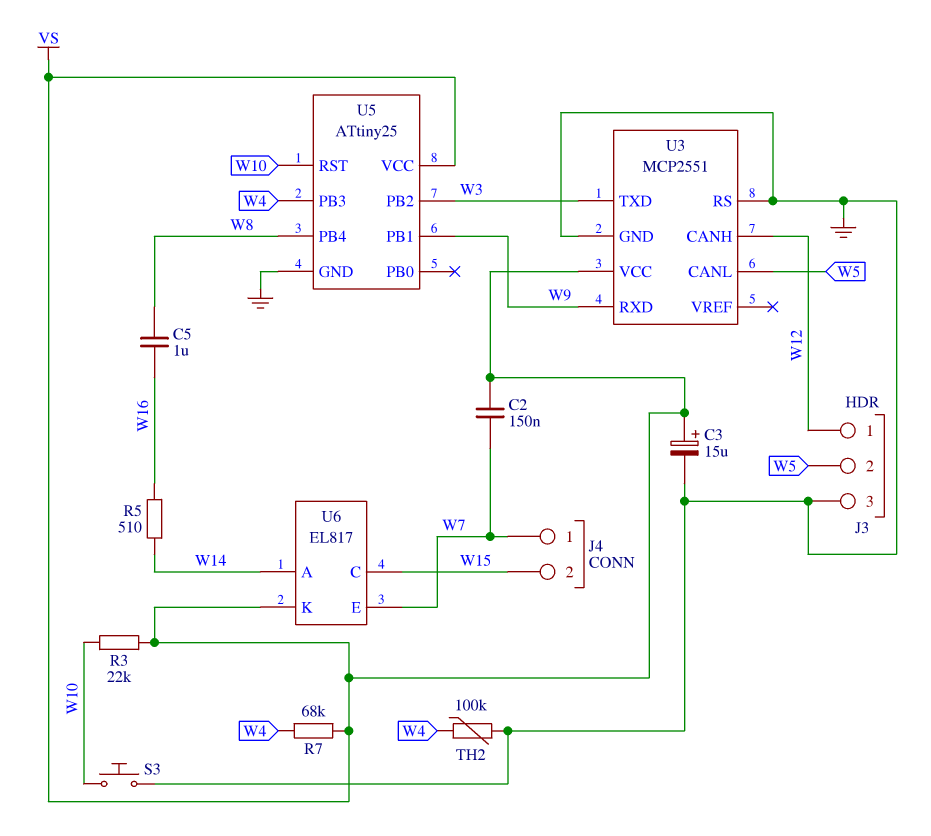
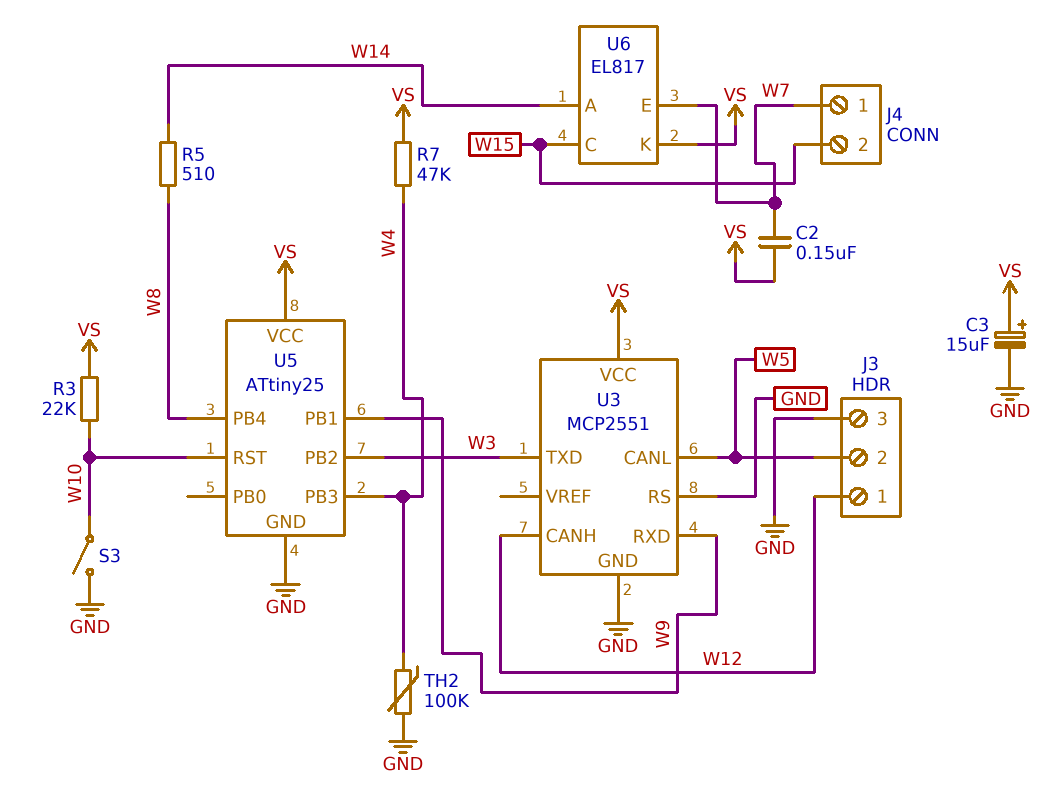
C5: 1uF (W8, W16) -> none
R5: 510 (W14, W16) -> 510 (W8, W14)
R7: 68k (VS, W4) -> 47k (VS, W4)
S3: button (GND, W10) -> switch (GND, W10)

